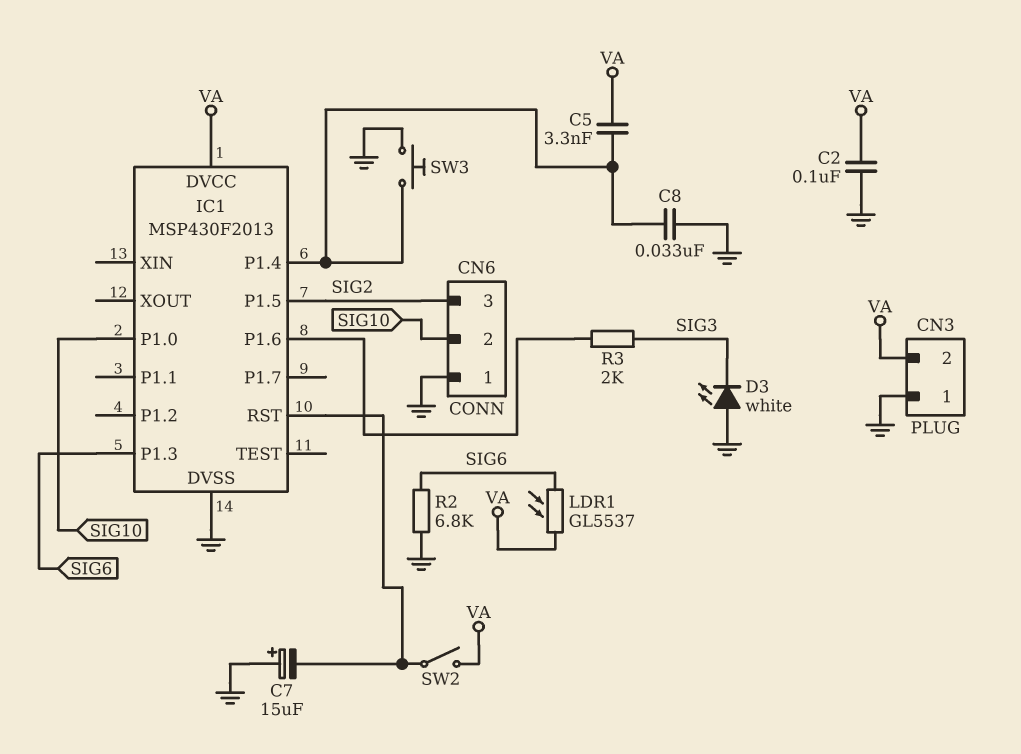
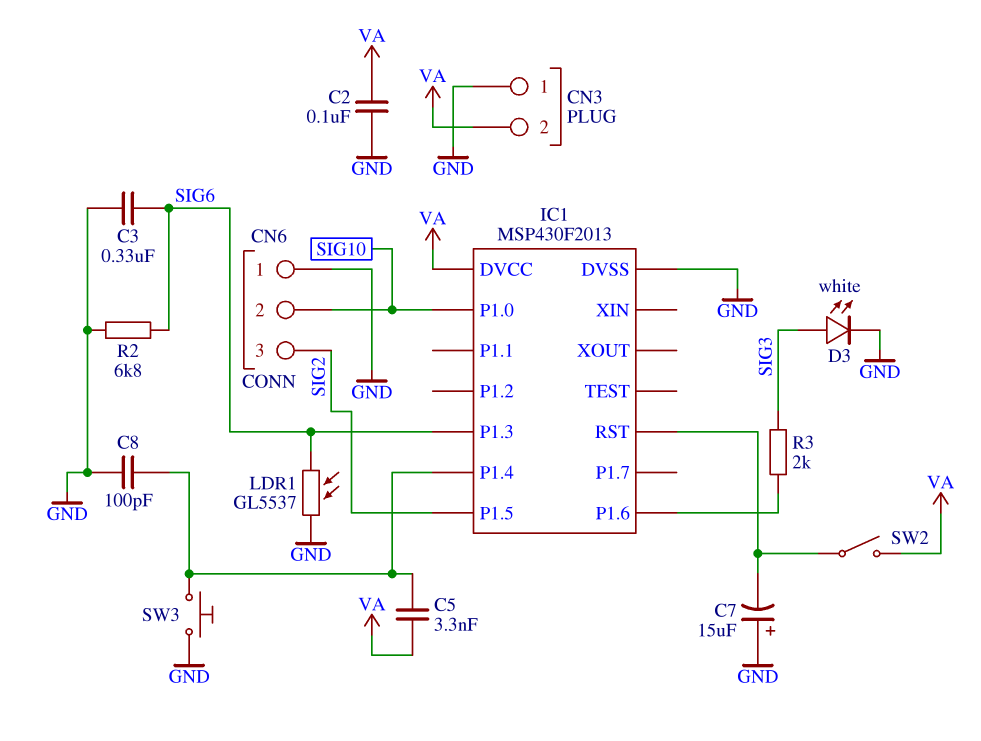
C3: none -> 330nF (GND, SIG6)
C8: 33nF (GND, IC1/P1.4) -> 100pF (GND, IC1/P1.4)
D3: LED white (A GND, K SIG3) -> LED white (A SIG3, K GND)
LDR1: GL5537 (SIG6, VA) -> GL5537 (GND, SIG6)

